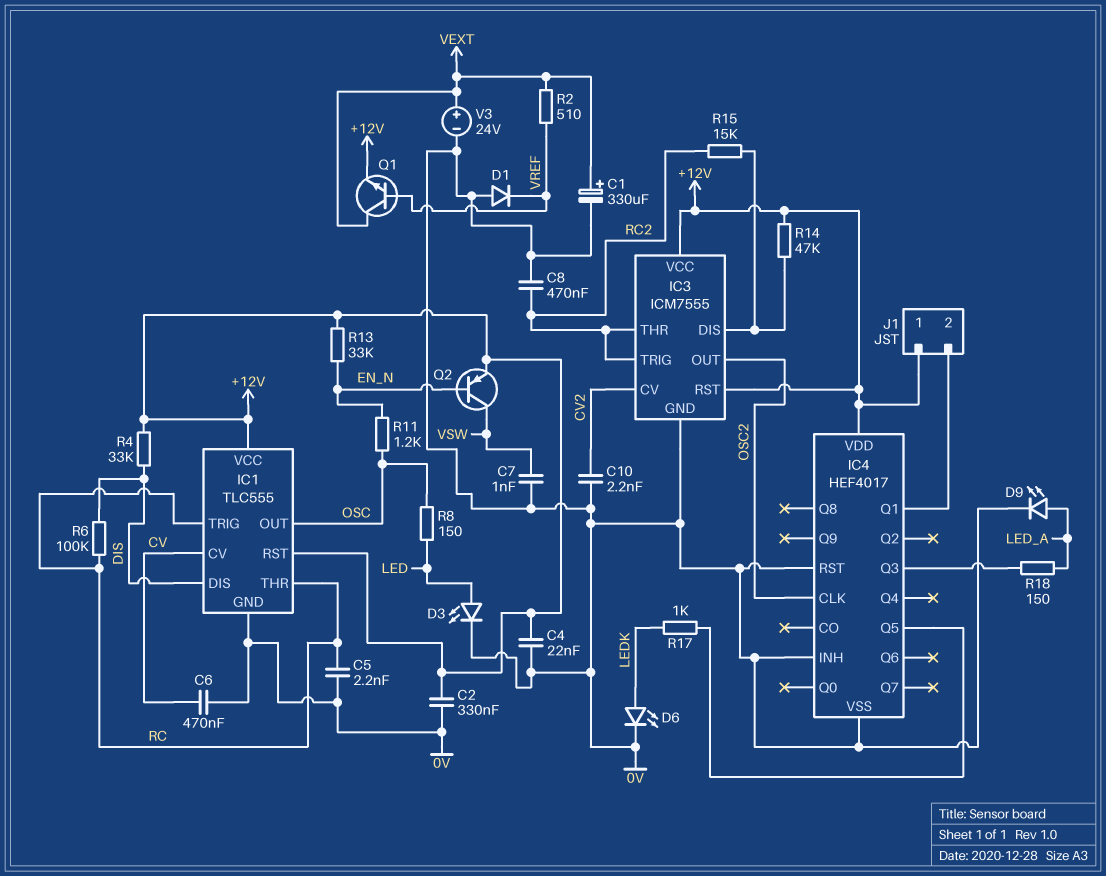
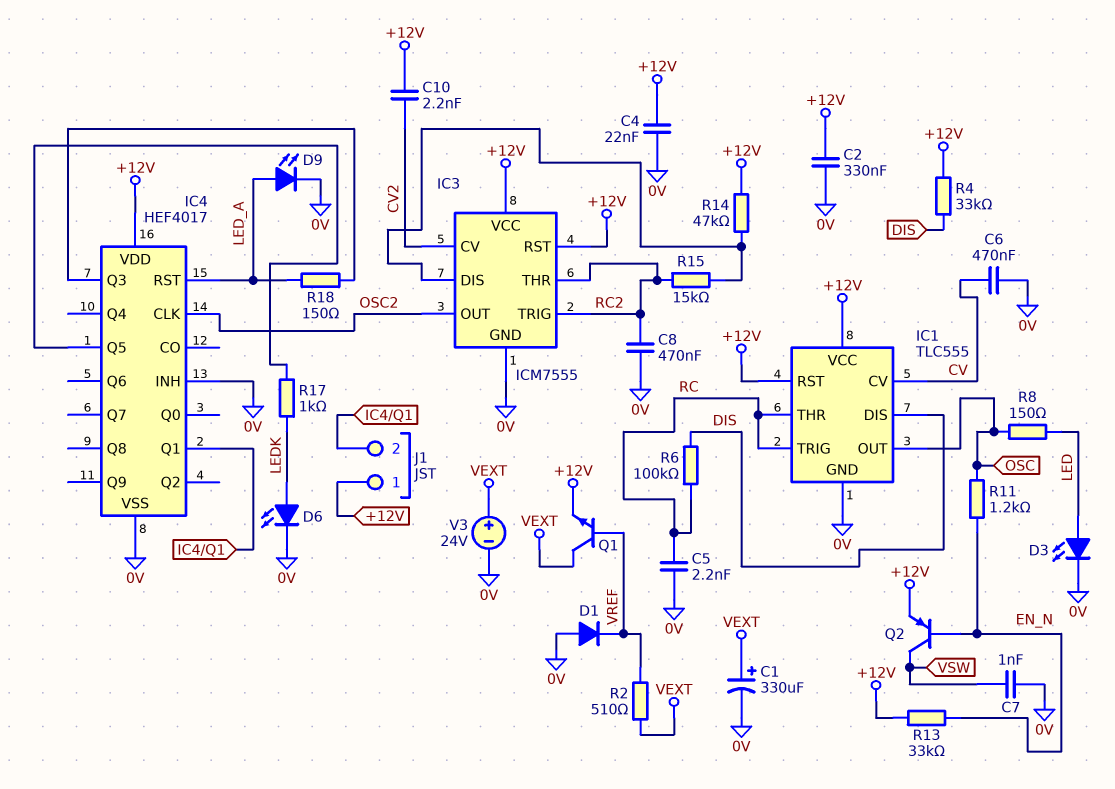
C10: 2.2nF (0V, CV2) -> 2.2nF (+12V, CV2)
IC4 pin RST: 0V -> LED_A

